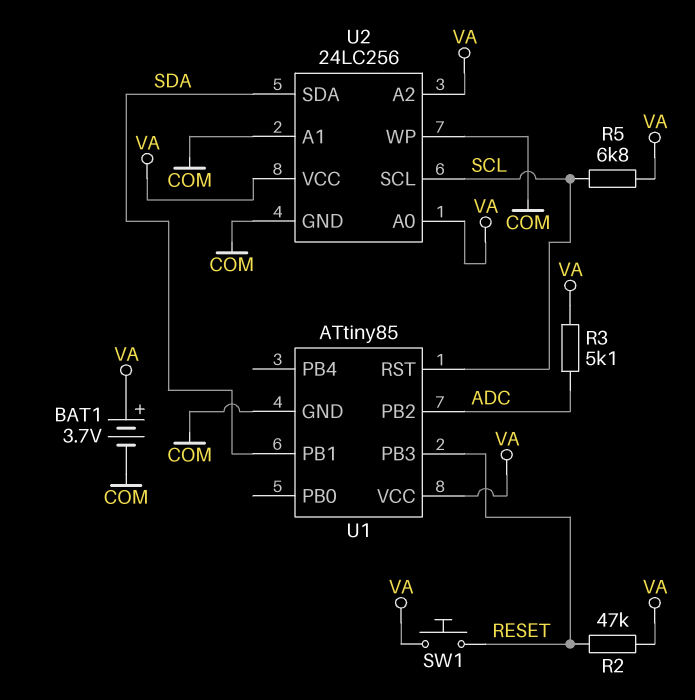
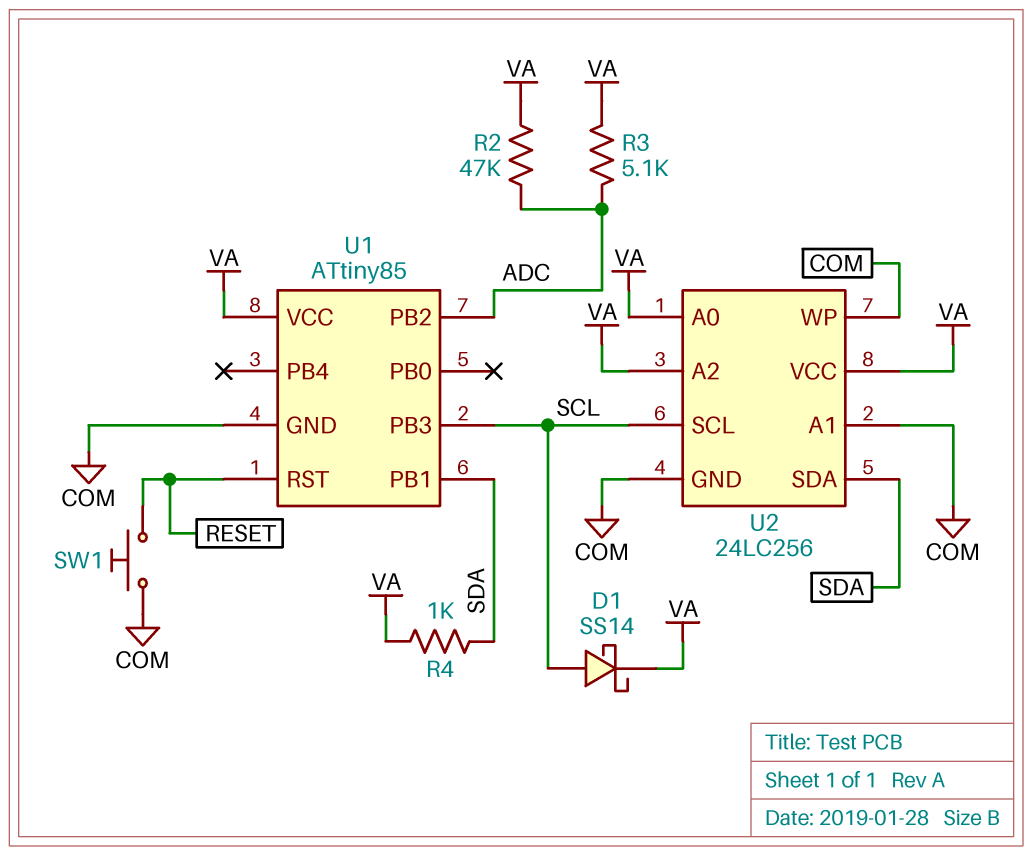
BAT1: 3.7V (plus VA, minus COM) -> none
D1: none -> schottky SS14 (A SCL, K VA)
R2: 47k (RESET, VA) -> 47k (ADC, VA)
R4: none -> 1k (SDA, VA)
R5: 6.8k (SCL, VA) -> none
SW1: button (RESET, VA) -> button (COM, RESET)
U1 pin PB3: RESET -> SCL
U1 pin RST: SCL -> RESET

